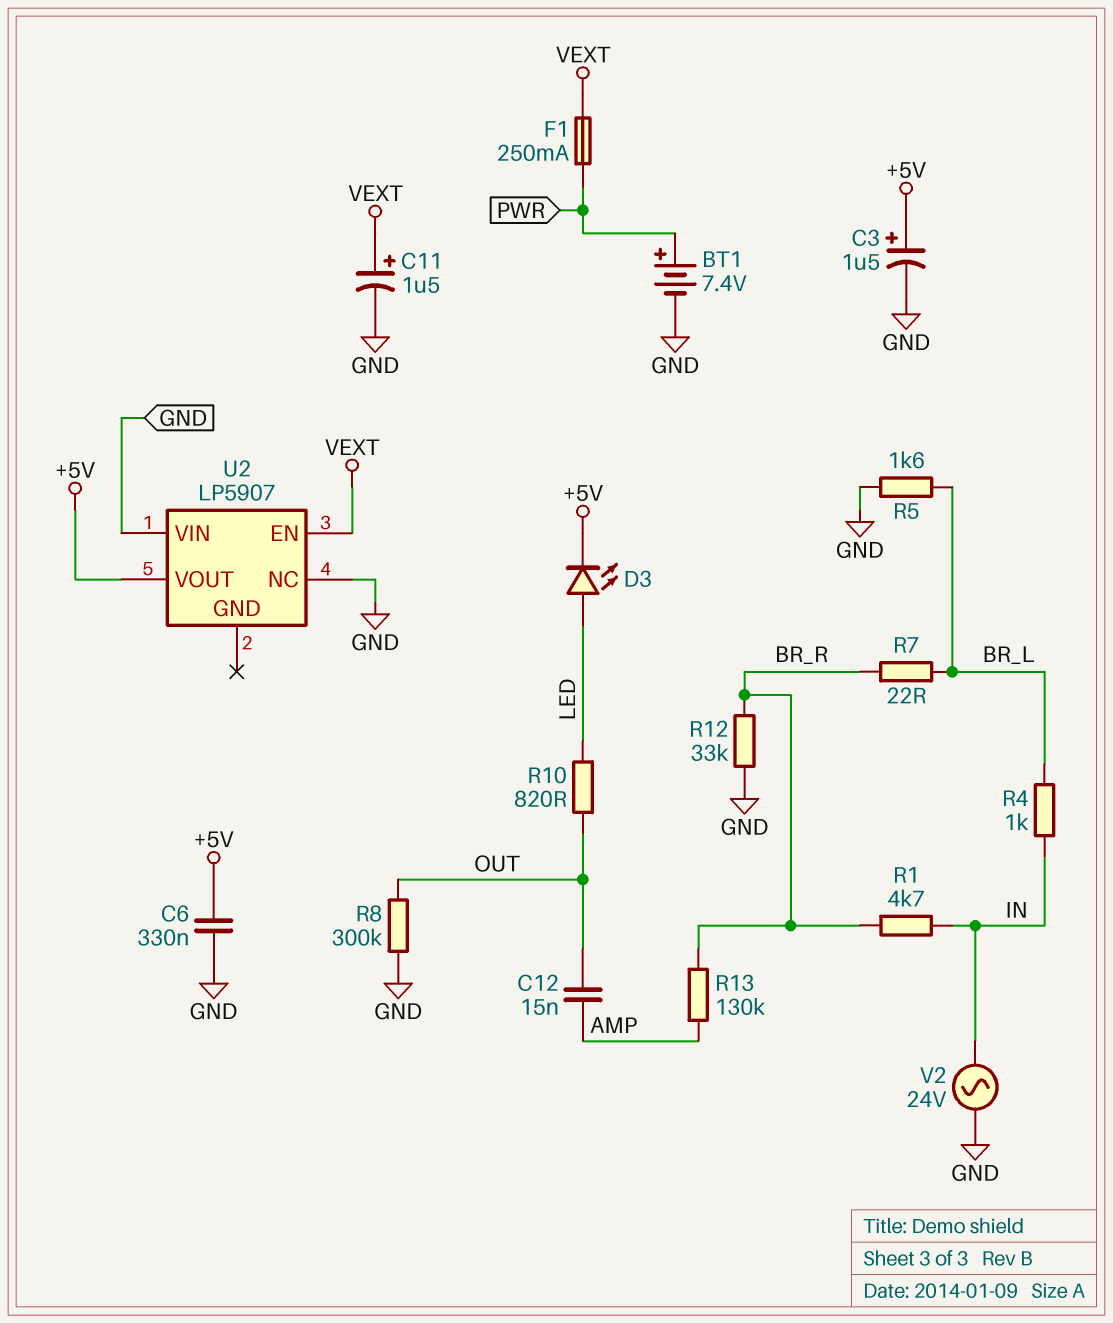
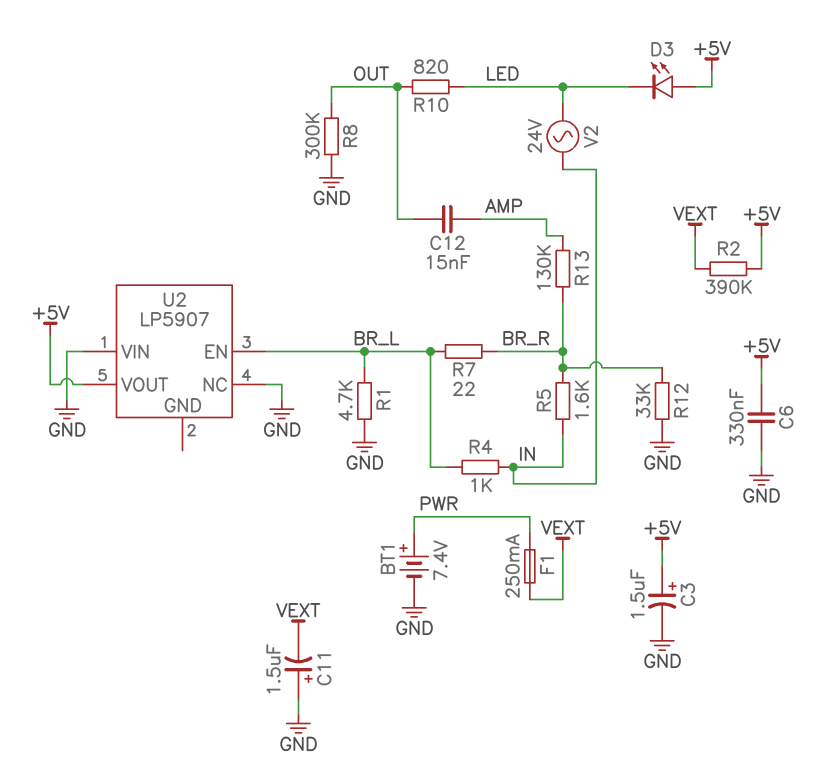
C11: 1.5uF (plus VEXT, minus GND) -> 1.5uF (plus GND, minus VEXT)
D3: LED (A LED, K +5V) -> LED (A +5V, K LED)
R1: 4.7k (BR_R, IN) -> 4.7k (BR_L, GND)
R2: none -> 390k (+5V, VEXT)
R5: 1.6k (BR_L, GND) -> 1.6k (BR_R, IN)
U2 pin EN: VEXT -> BR_L
V2: AC 24V (GND, IN) -> AC 24V (IN, LED)

